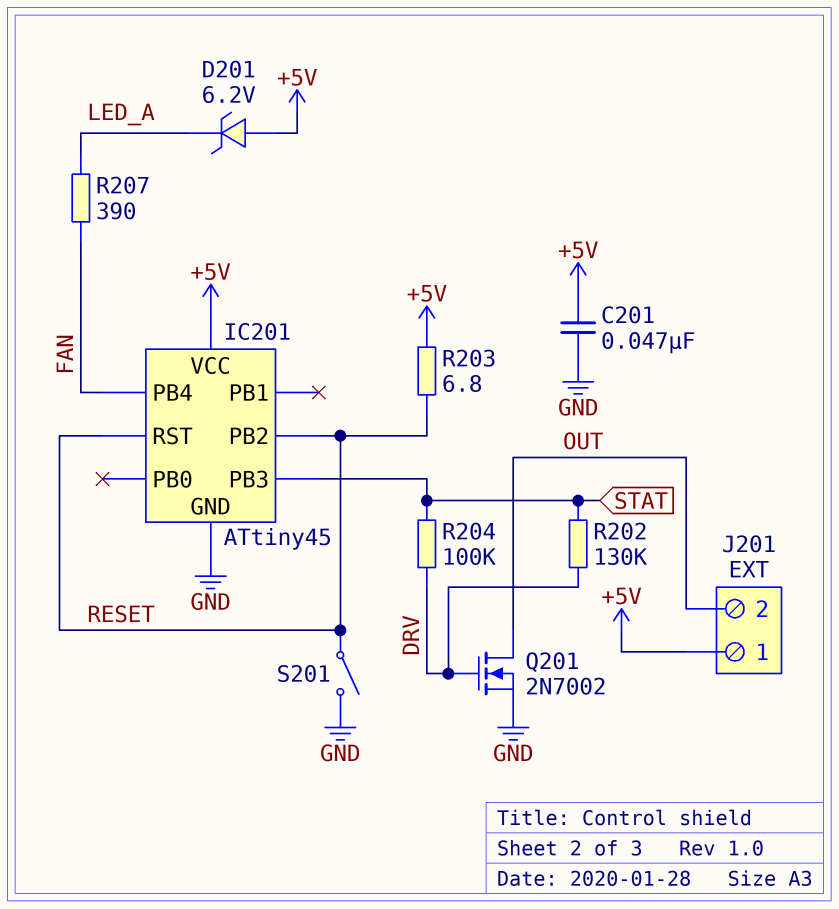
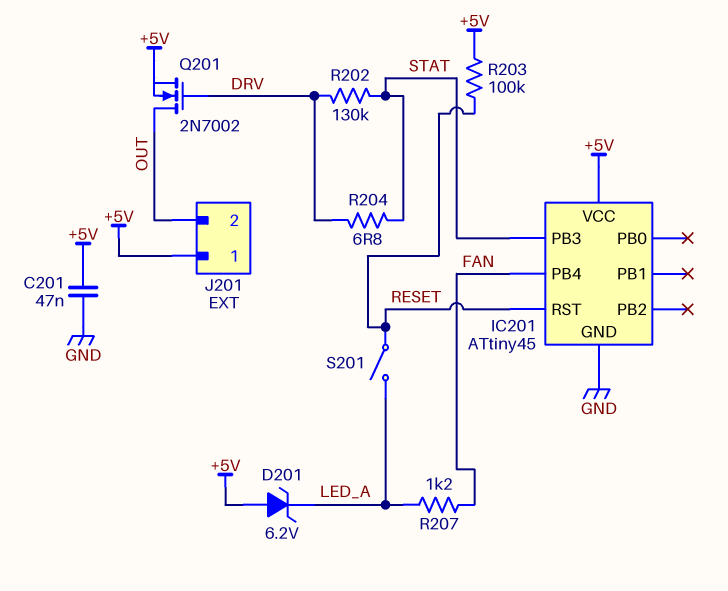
IC201 pin PB2: RESET -> none
Q201: NMOS 2N7002 (G DRV, D OUT, S GND) -> NMOS 2N7002 (G DRV, D OUT, S +5V)
R203: 6.8 (+5V, RESET) -> 100k (+5V, RESET)
R204: 100k (DRV, STAT) -> 6.8 (DRV, STAT)
R207: 390 (FAN, LED_A) -> 1.2k (FAN, LED_A)
S201: switch (GND, RESET) -> switch (LED_A, RESET)

